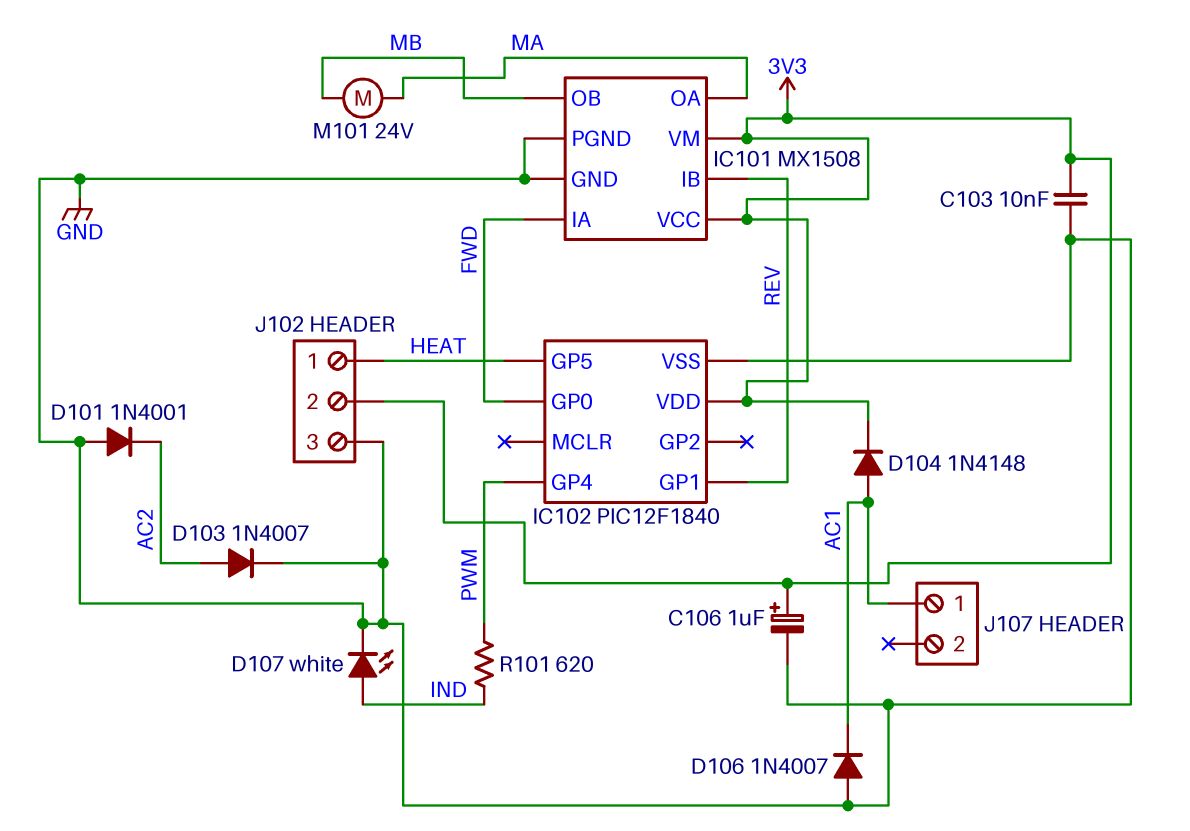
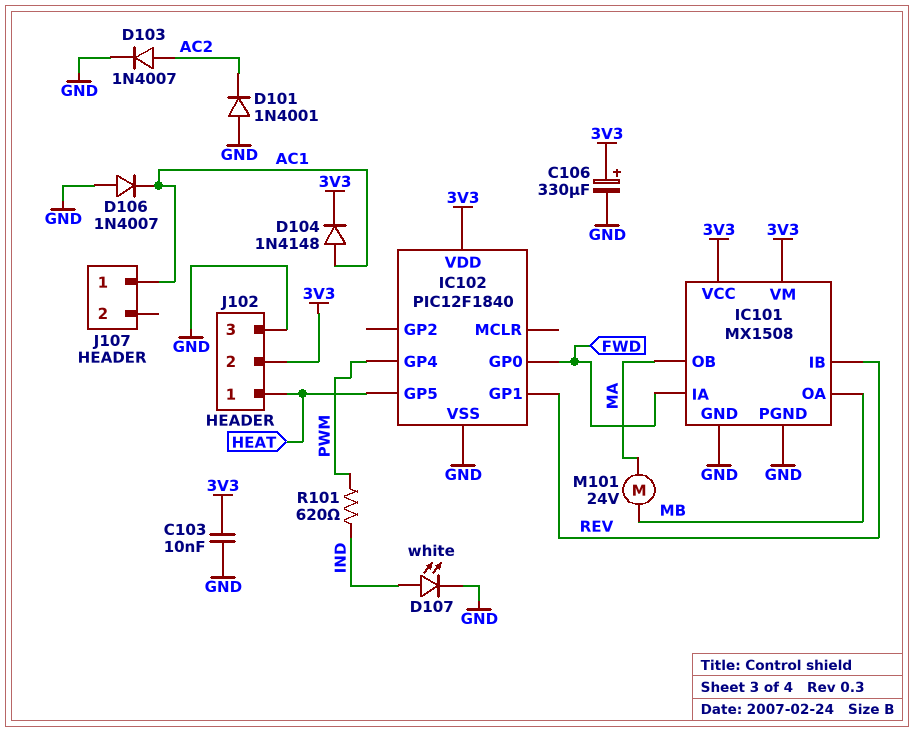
C106: 1uF (plus 3V3, minus GND) -> 330uF (plus 3V3, minus GND)
IC101 pin OA: MA -> MB
IC101 pin OB: MB -> MA

